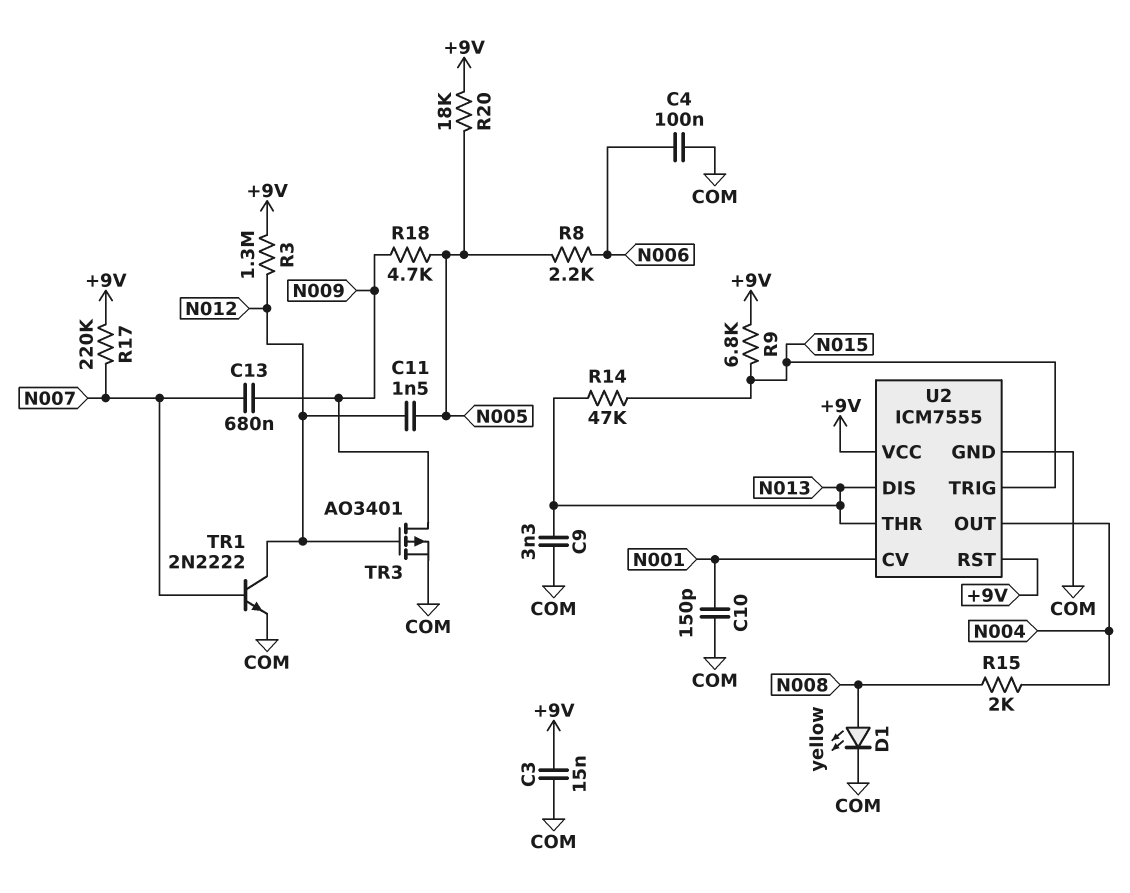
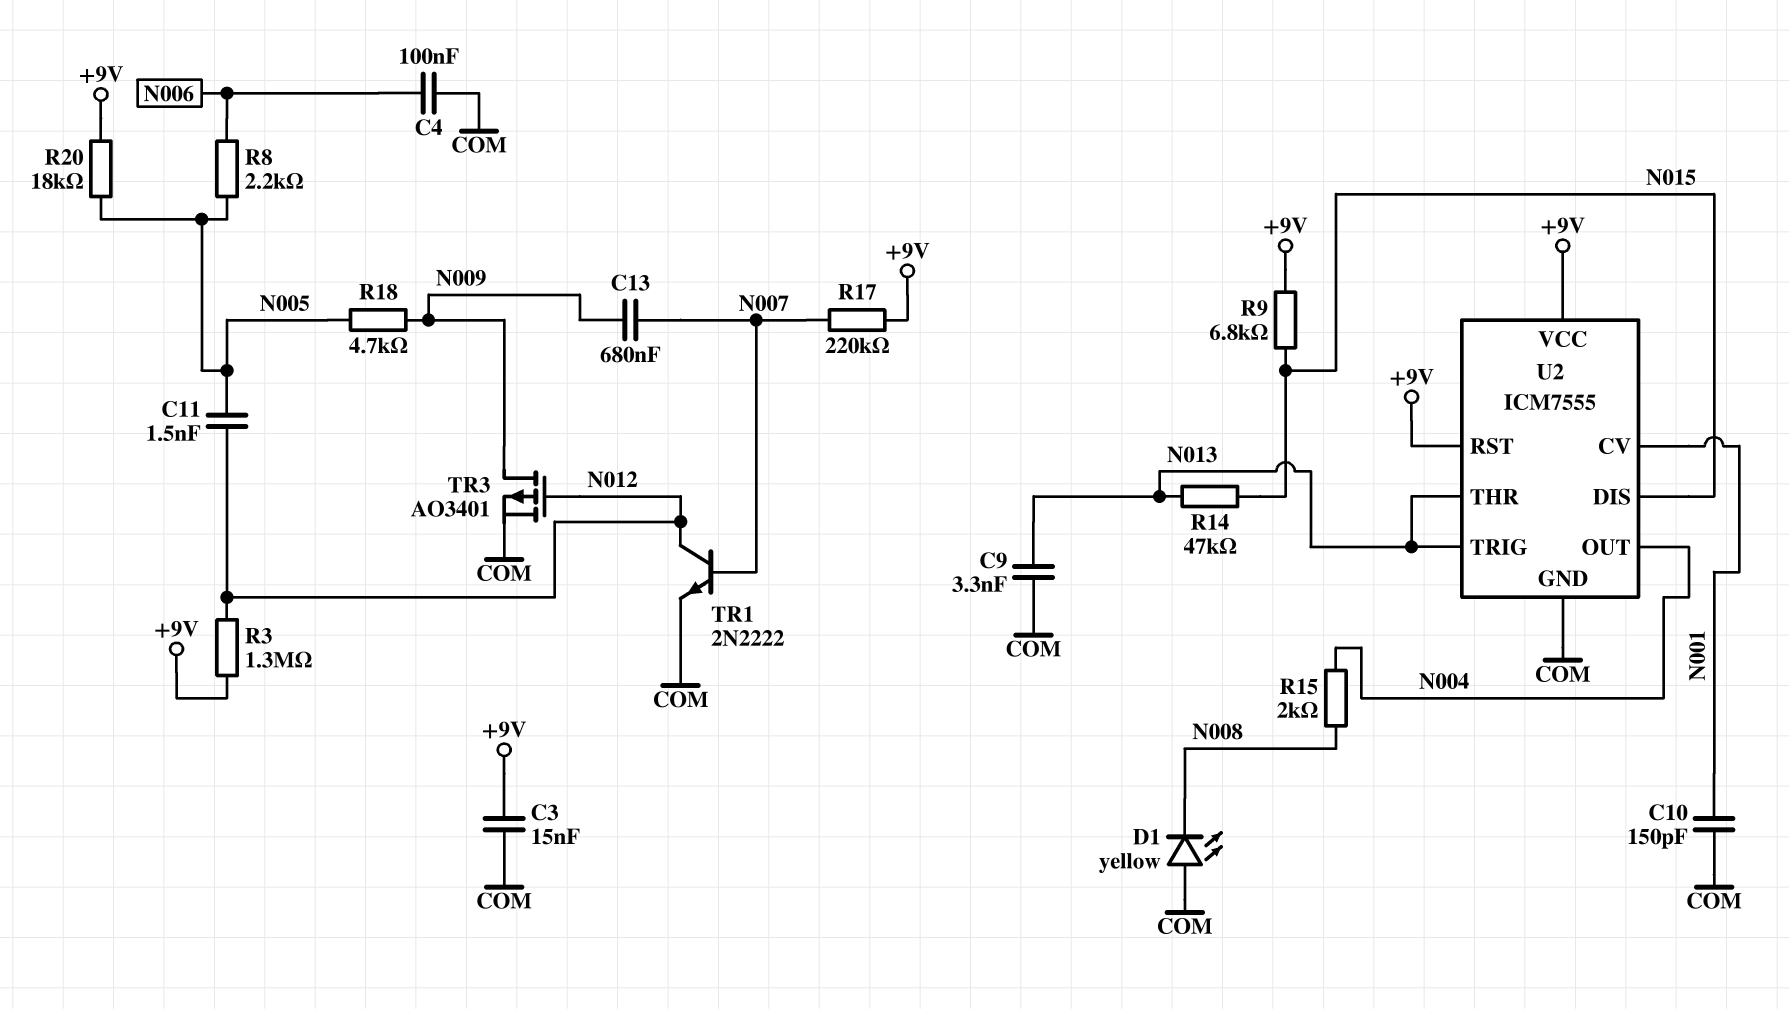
D1: LED yellow (A N008, K COM) -> LED yellow (A COM, K N008)
U2 pin DIS: N013 -> N015
U2 pin TRIG: N015 -> N013

